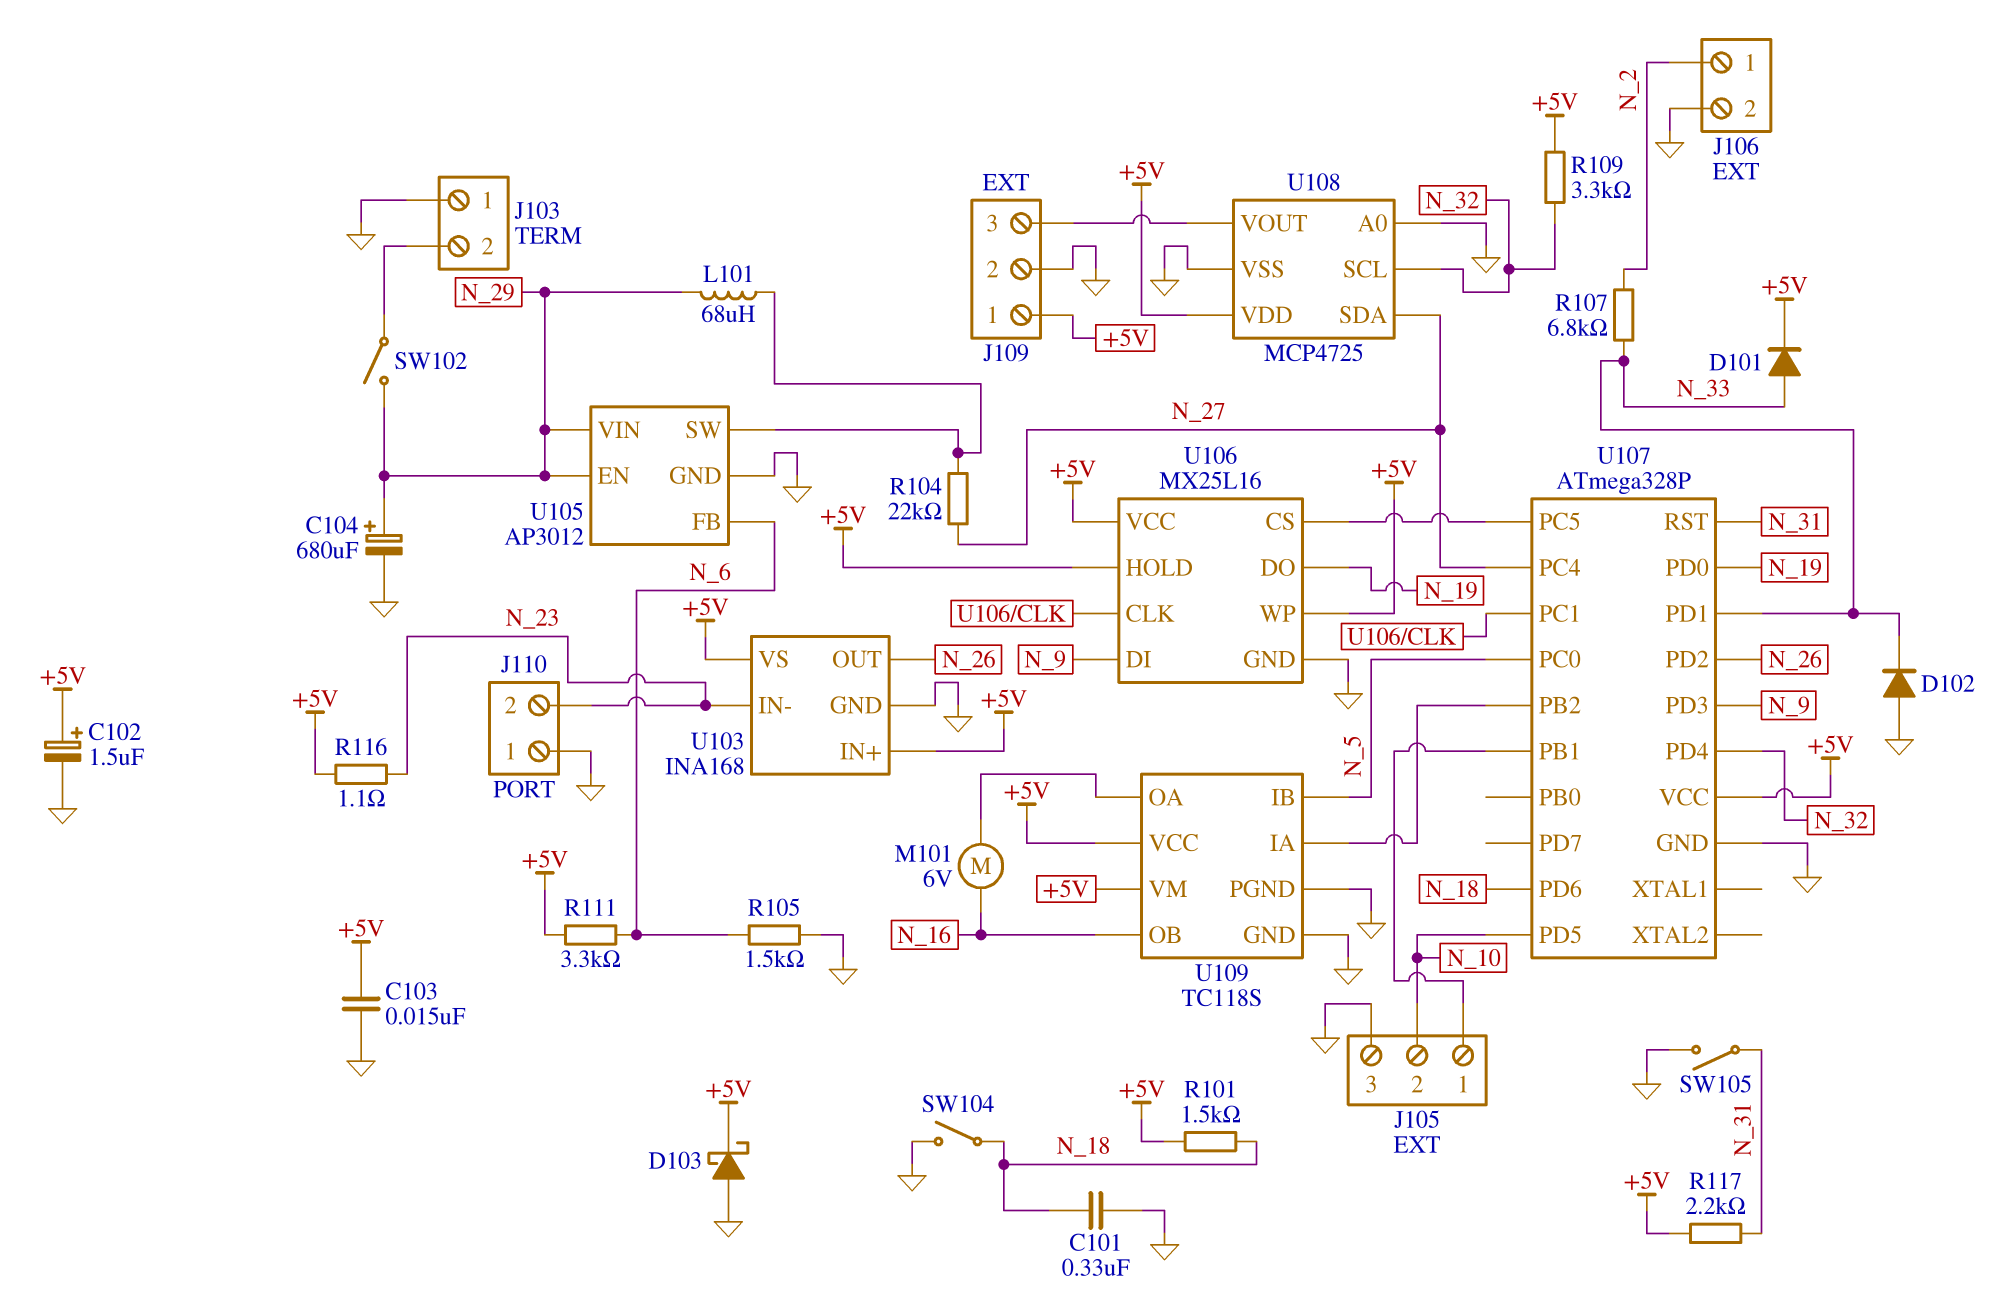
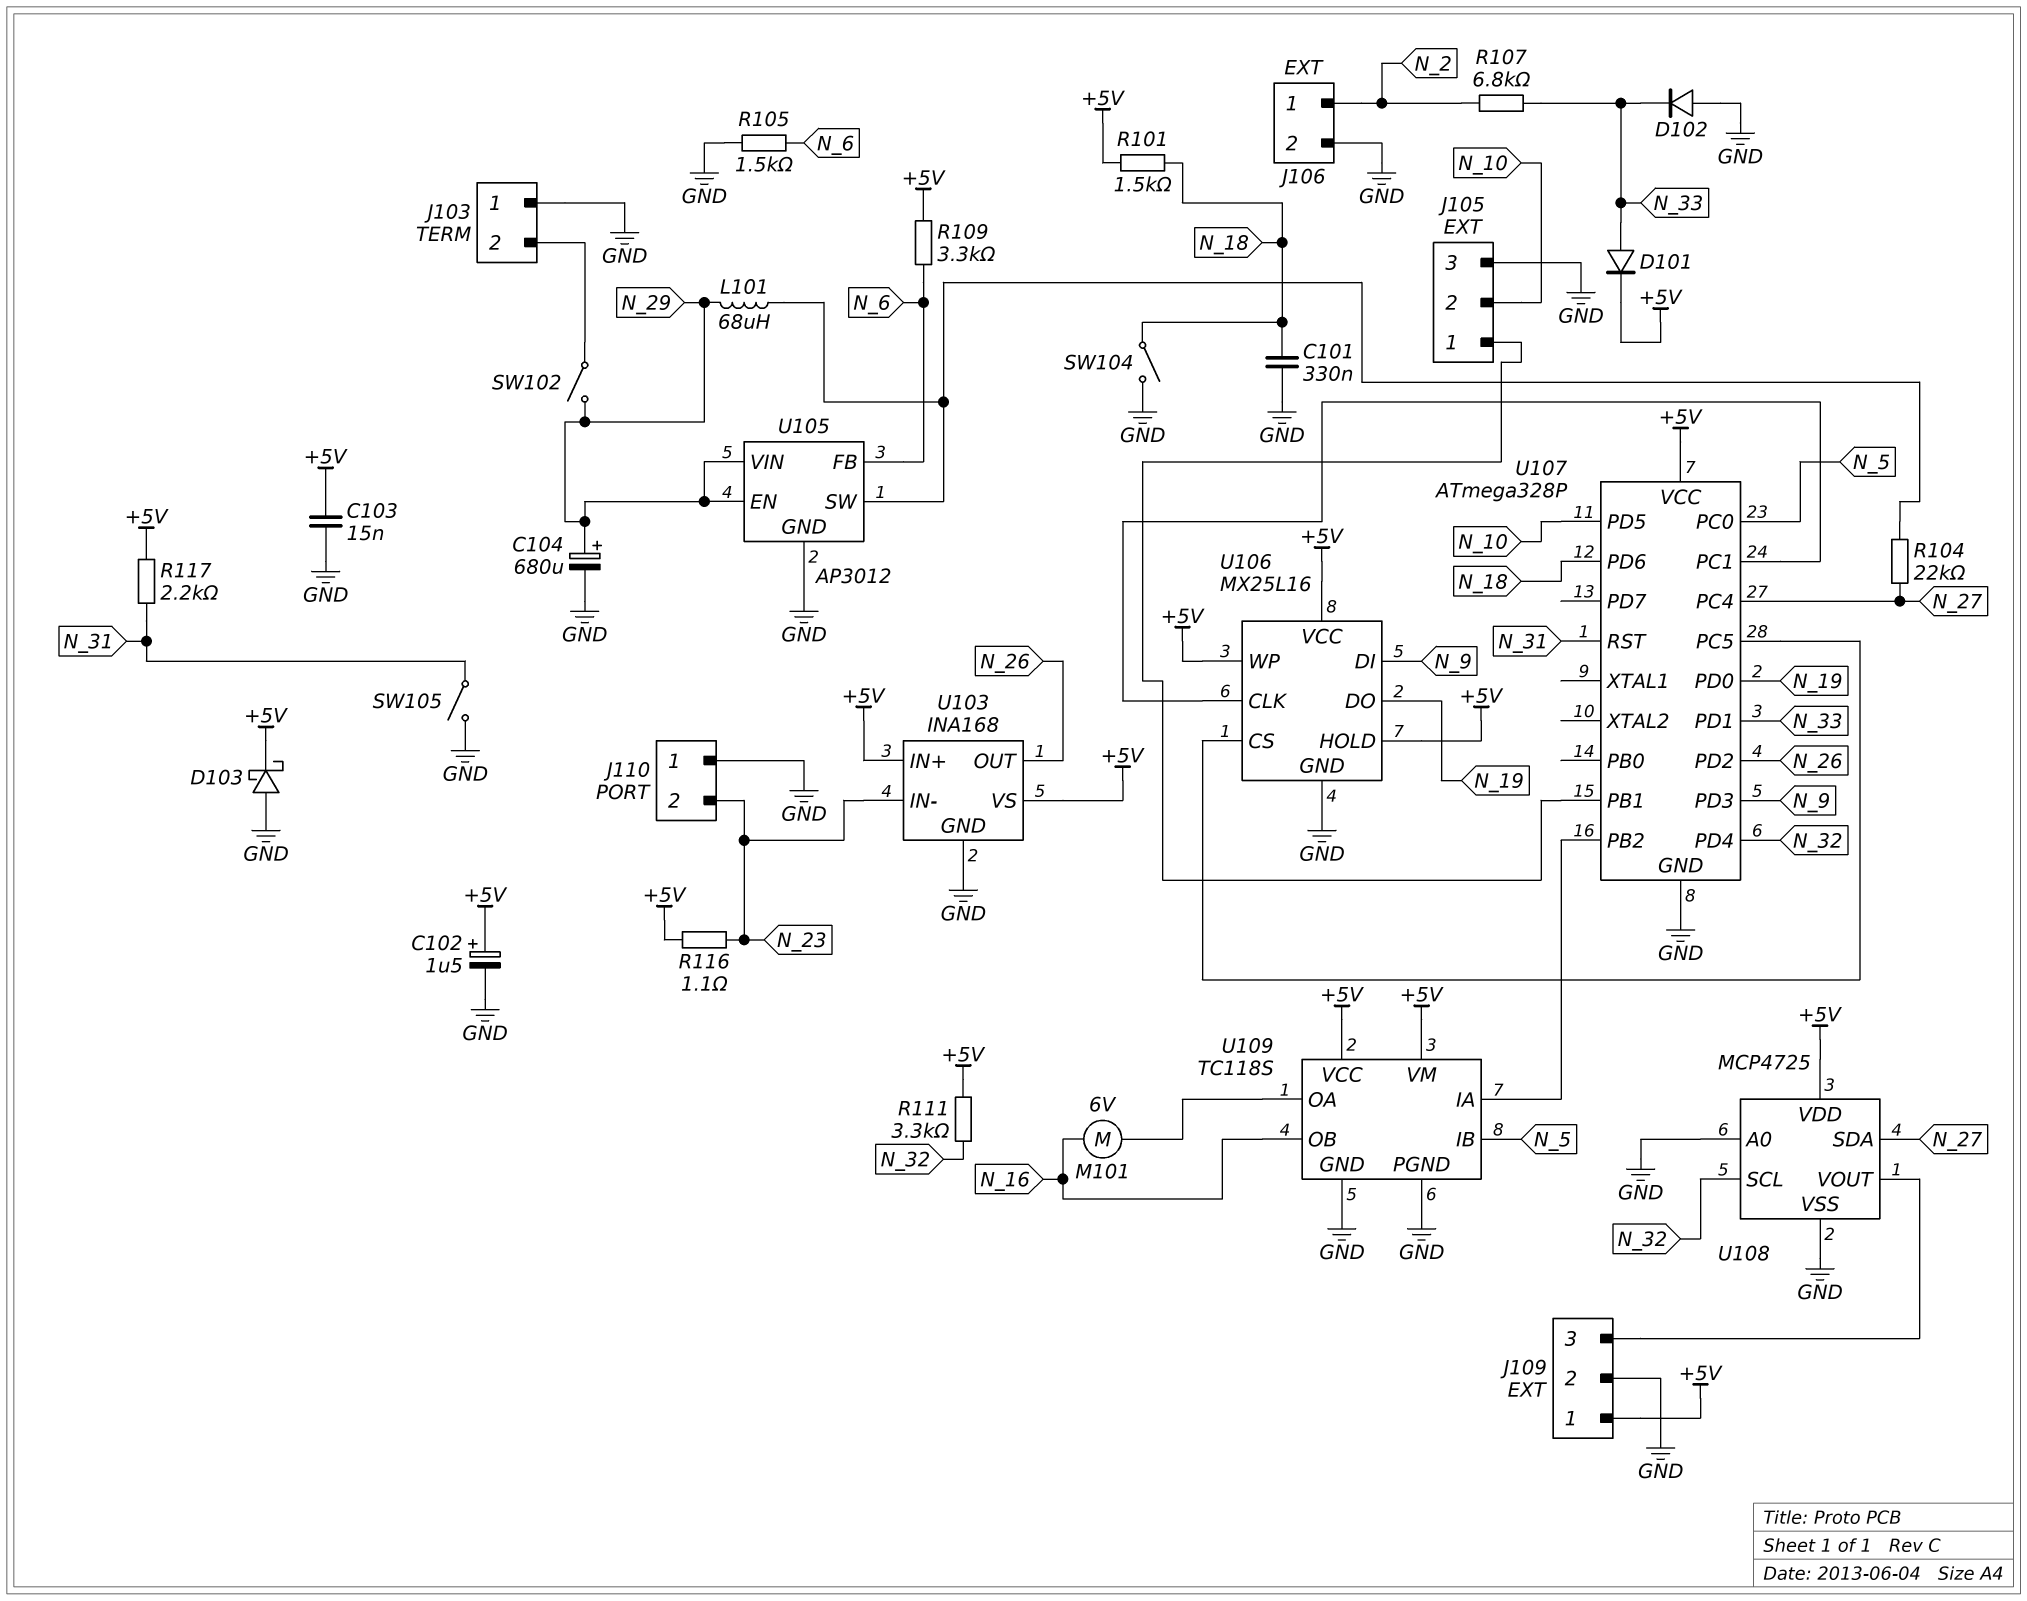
R109: 3.3k (+5V, N_32) -> 3.3k (+5V, N_6)
R111: 3.3k (+5V, N_6) -> 3.3k (+5V, N_32)

